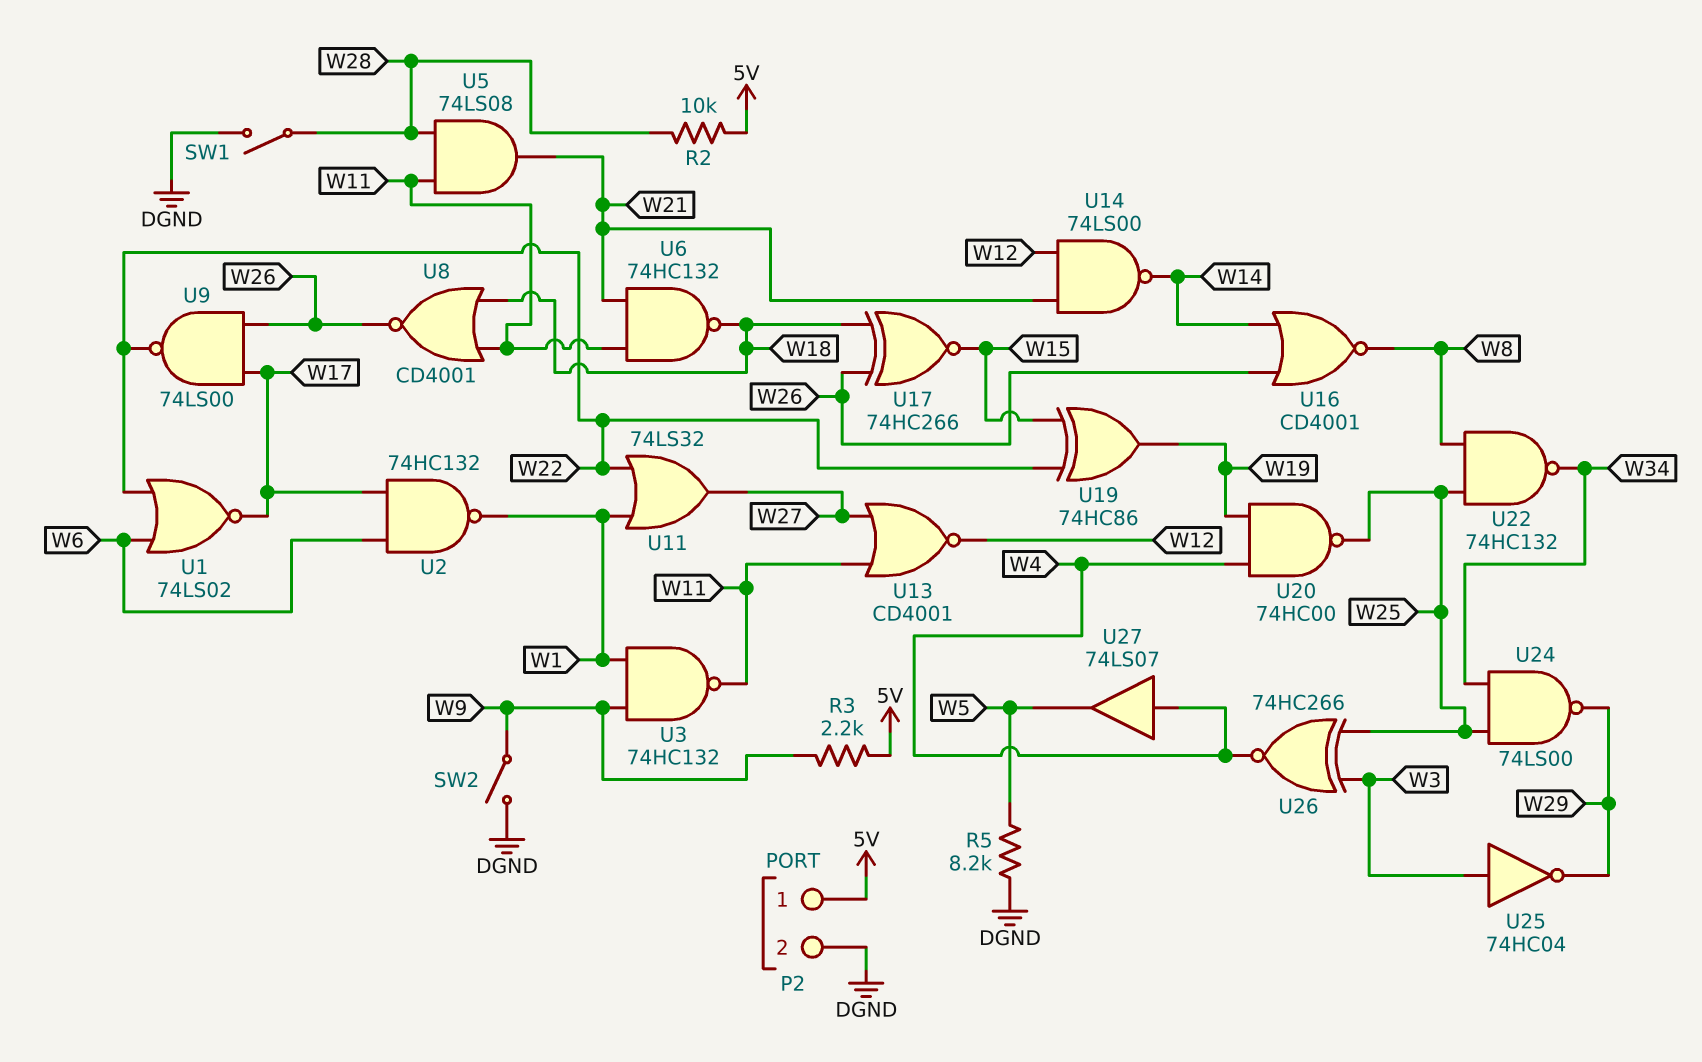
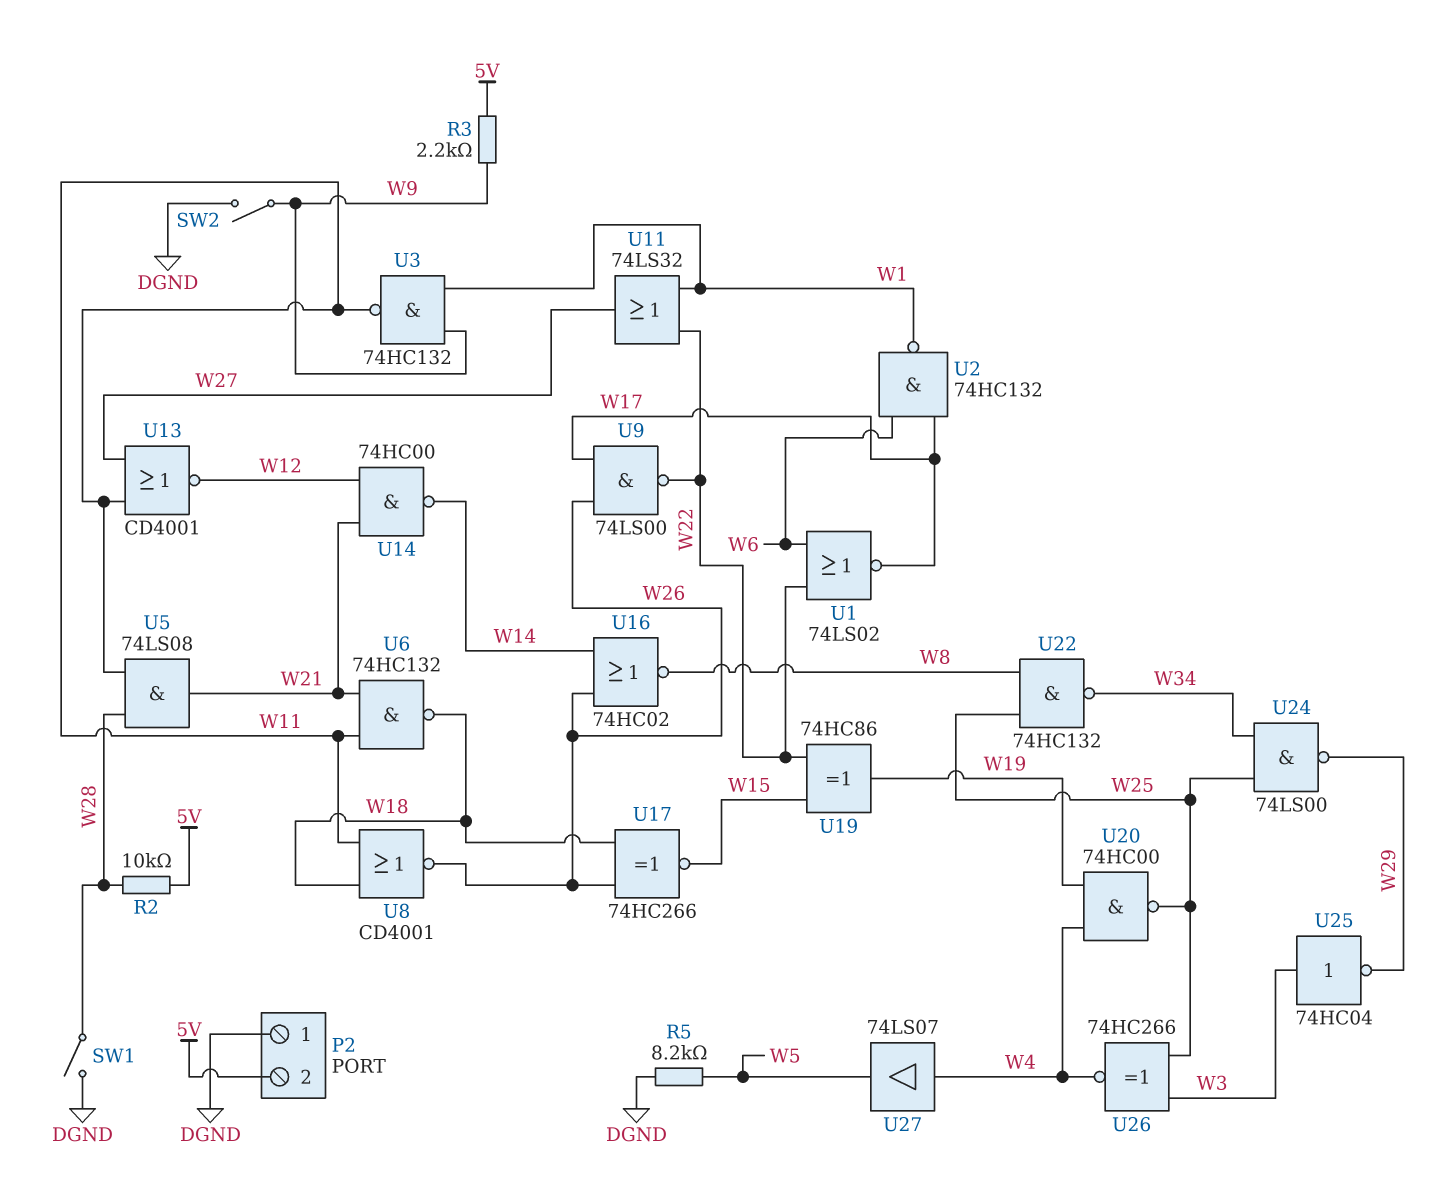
P2 pin 1: 5V -> DGND
P2 pin 2: DGND -> 5V
U14: NAND 74LS00 (in W12, in W21, out W14) -> NAND 74HC00 (in W12, in W21, out W14)
U16: NOR CD4001 (in W14, in W26, out W8) -> NOR 74HC02 (in W14, in W26, out W8)

